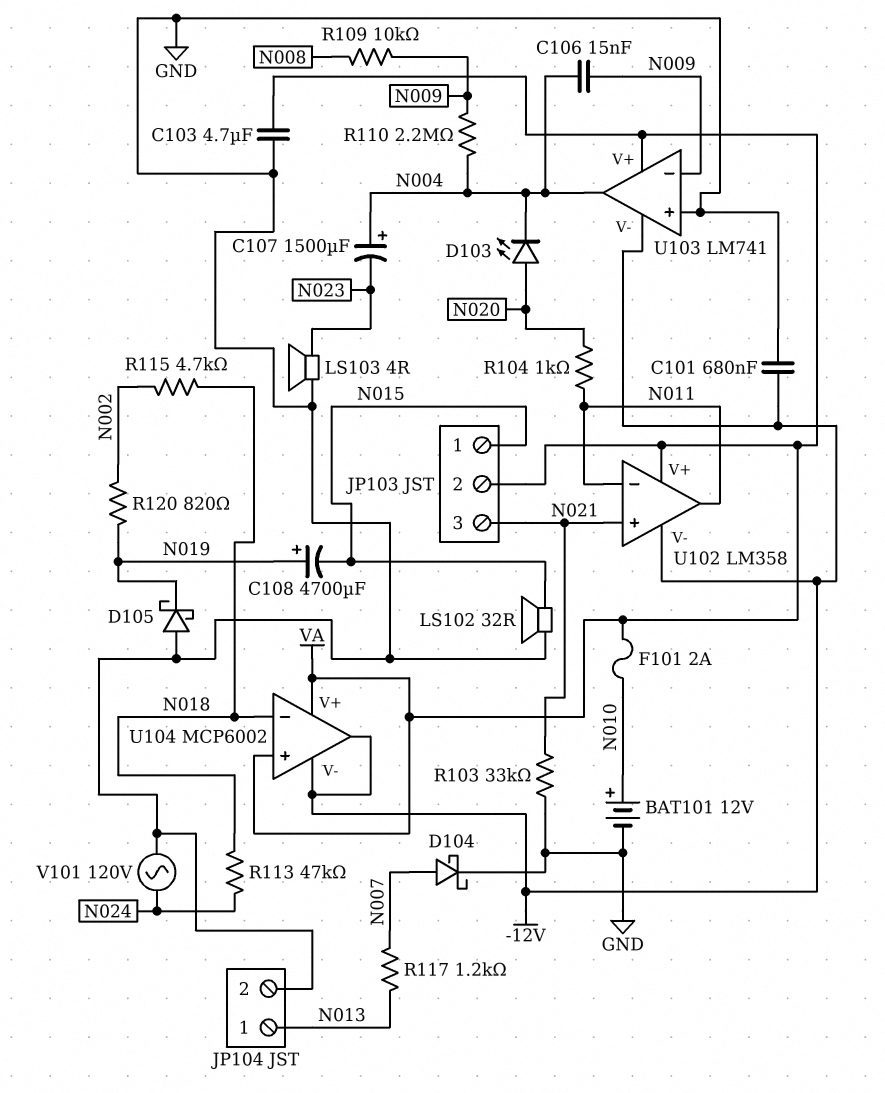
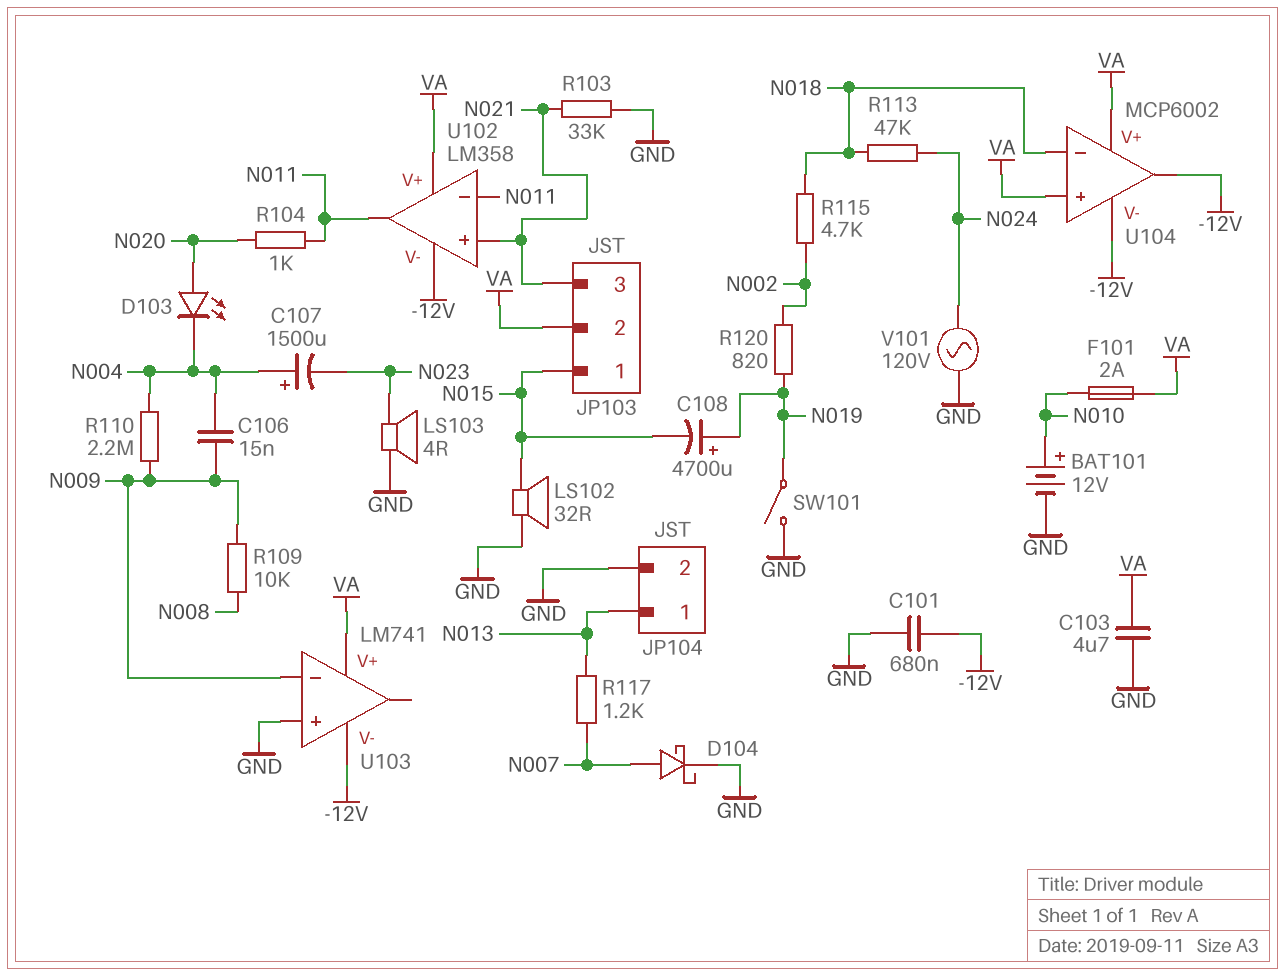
D105: schottky (A GND, K N019) -> none
SW101: none -> switch (GND, N019)
U103 pin out: N004 -> none

